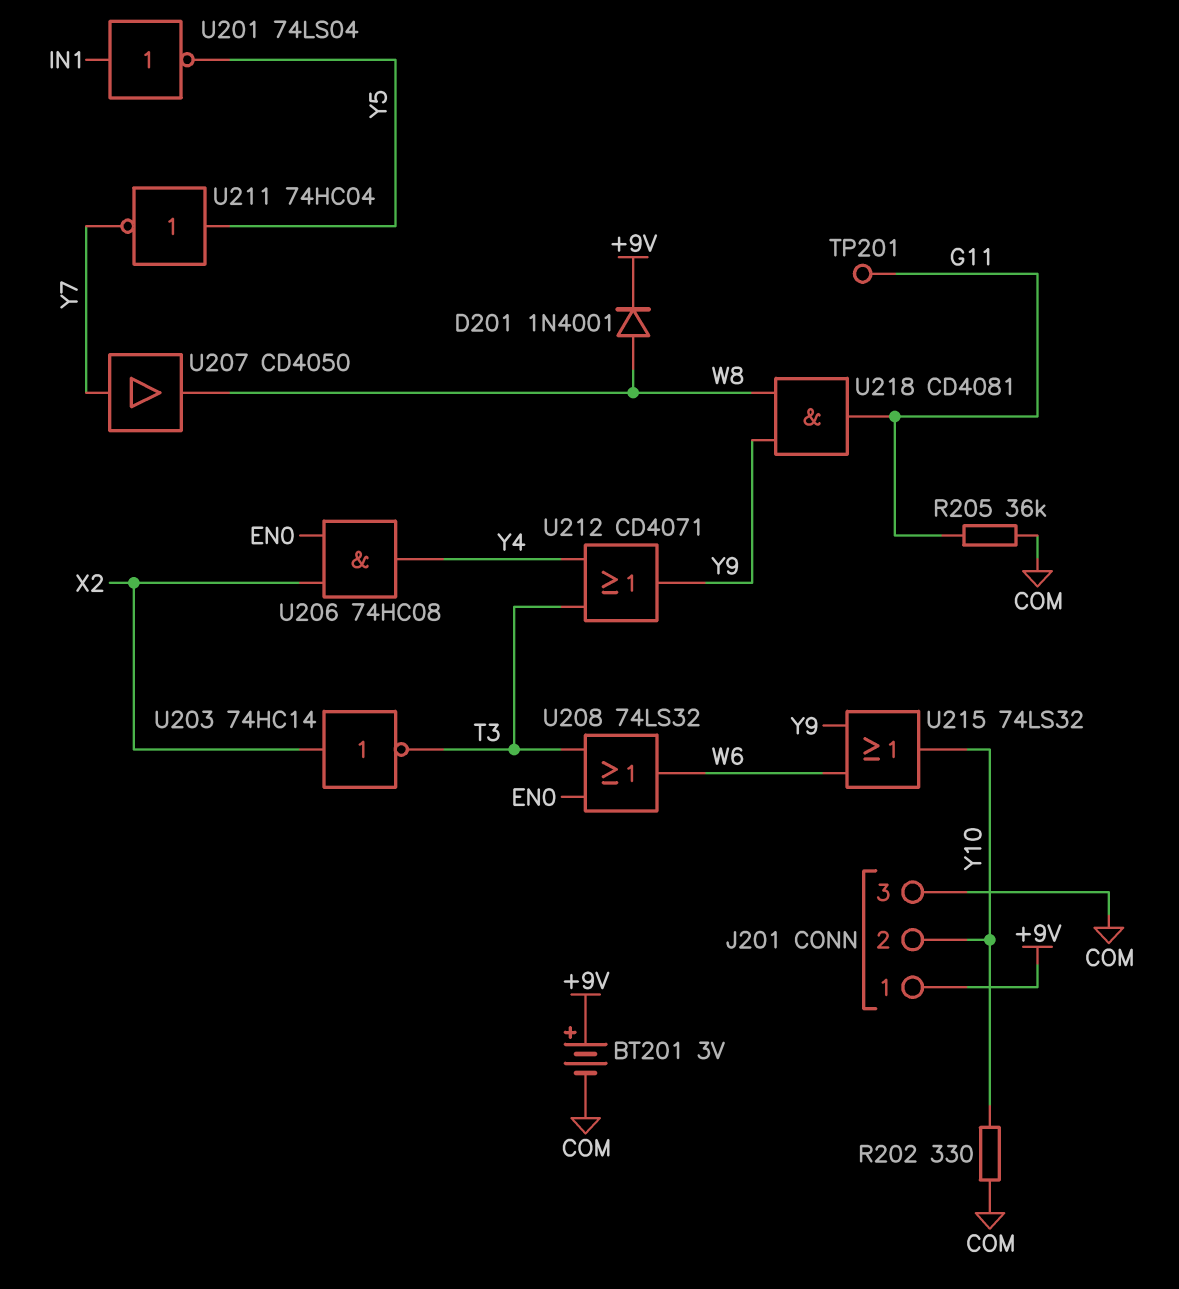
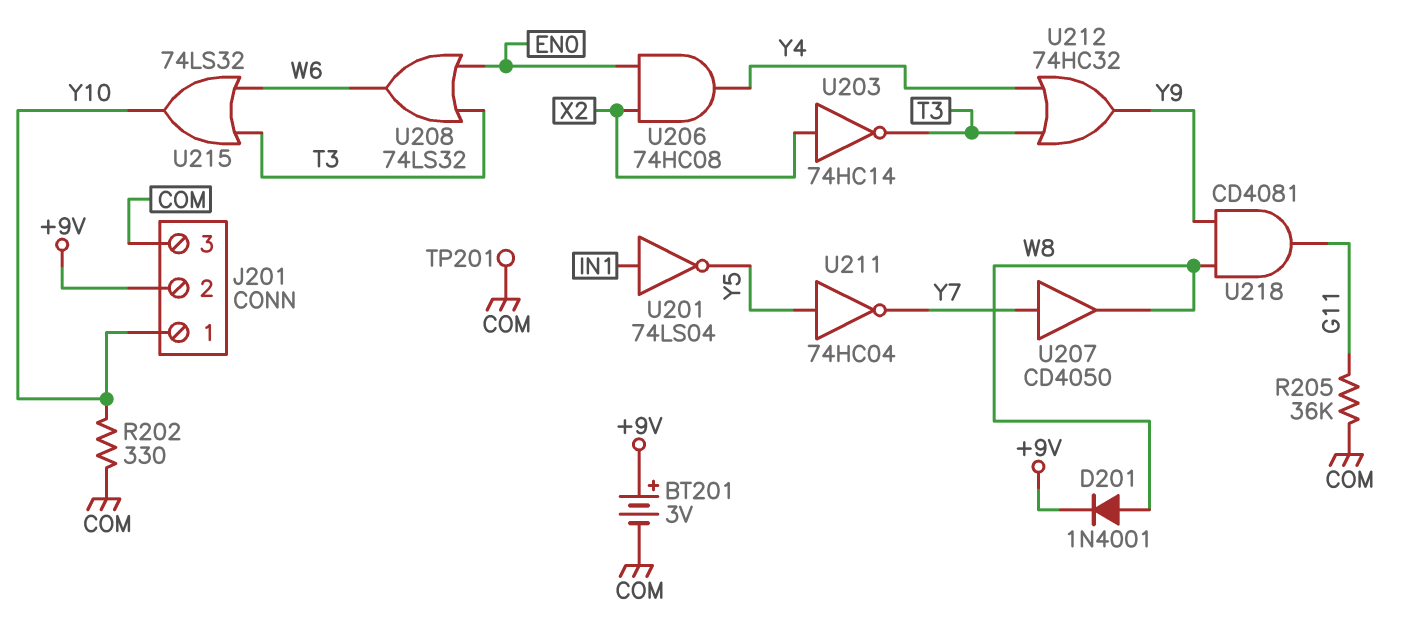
J201 pin 1: +9V -> Y10
J201 pin 2: Y10 -> +9V
TP201: test point (G11) -> test point (COM)
U212: OR CD4071 (in T3, in Y4, out Y9) -> OR 74HC32 (in T3, in Y4, out Y9)
U215: OR 74LS32 (in W6, in Y9, out Y10) -> OR 74LS32 (in T3, in W6, out Y10)

